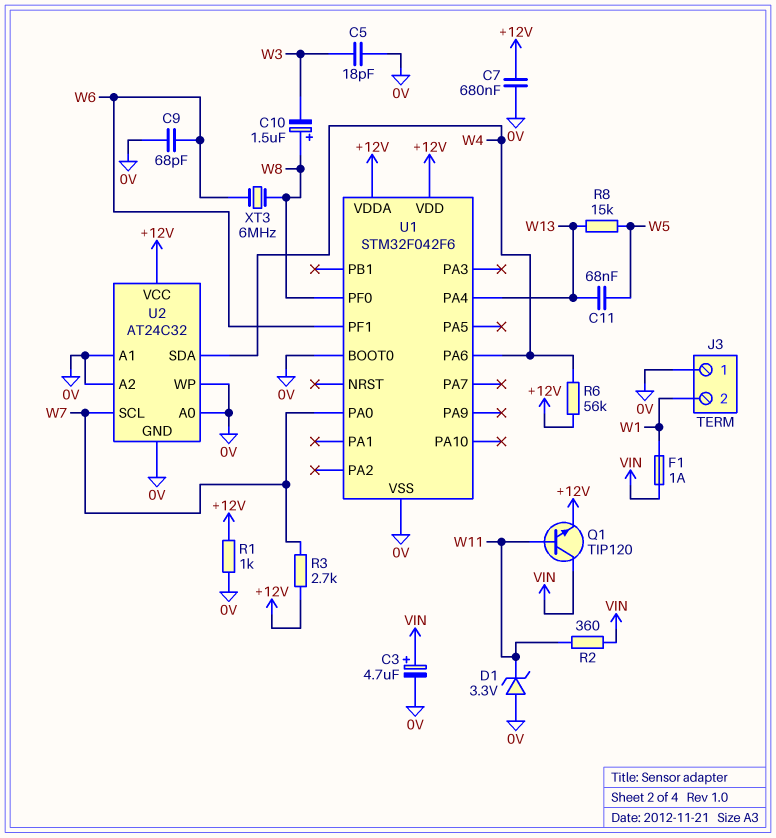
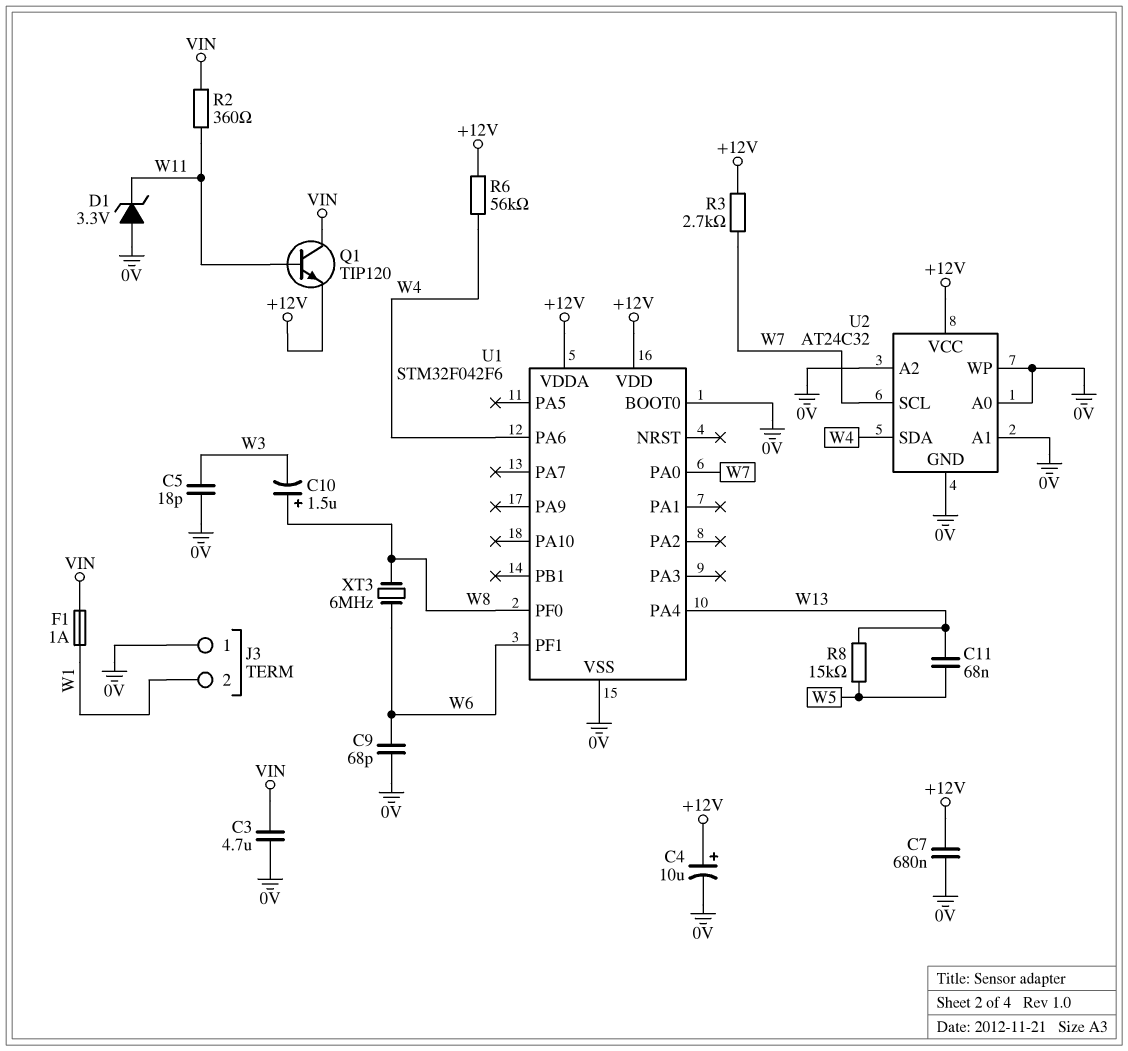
C3: 4.7uF (plus VIN, minus 0V) -> 4.7uF (0V, VIN)
C4: none -> 10uF (plus +12V, minus 0V)
R1: 1k (+12V, 0V) -> none

